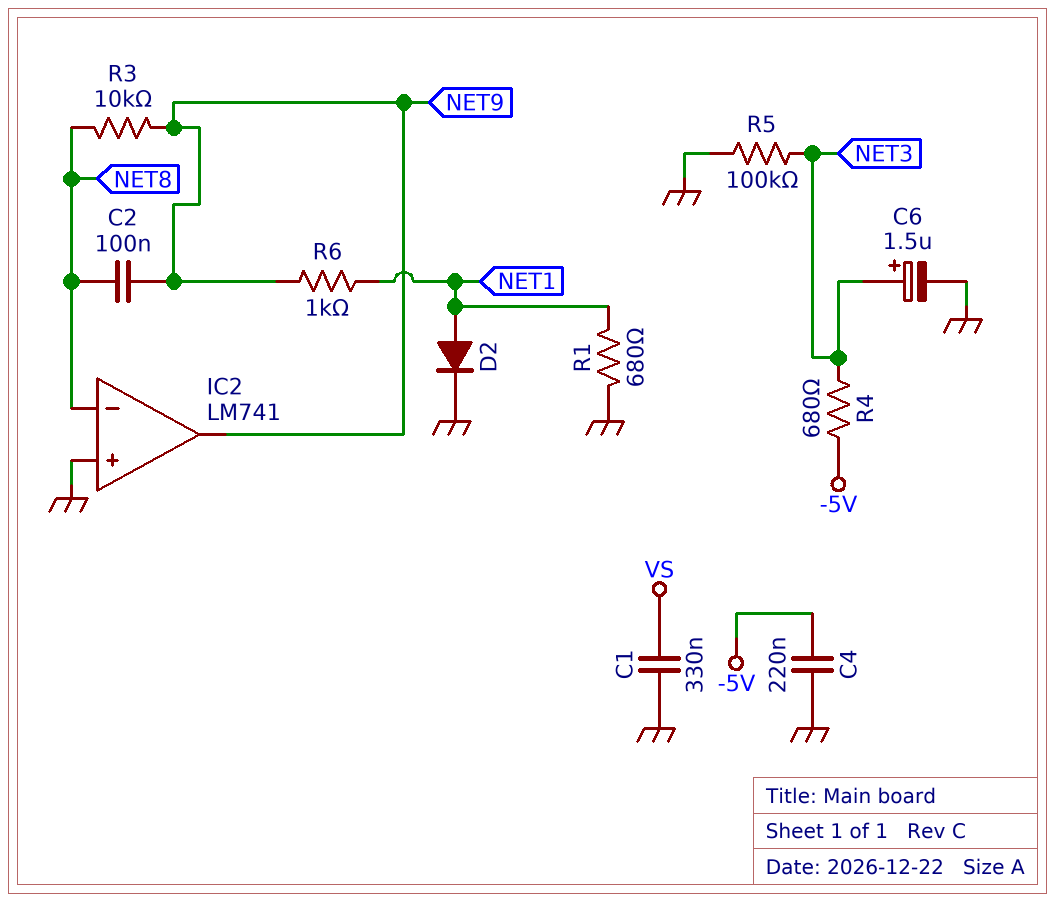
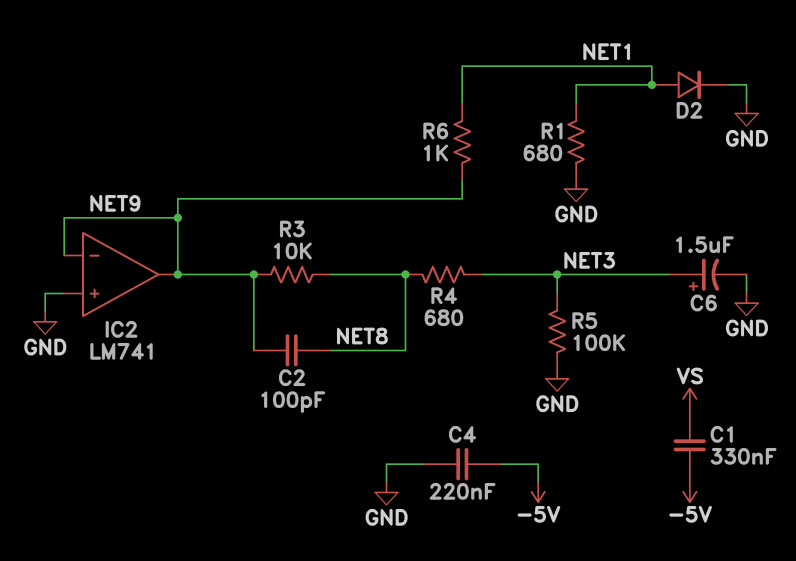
C1: 330nF (GND, VS) -> 330nF (-5V, VS)
C2: 100nF (NET8, NET9) -> 100pF (NET8, NET9)
IC2 pin in-: NET8 -> NET9
R4: 680 (-5V, NET3) -> 680 (NET3, NET8)

